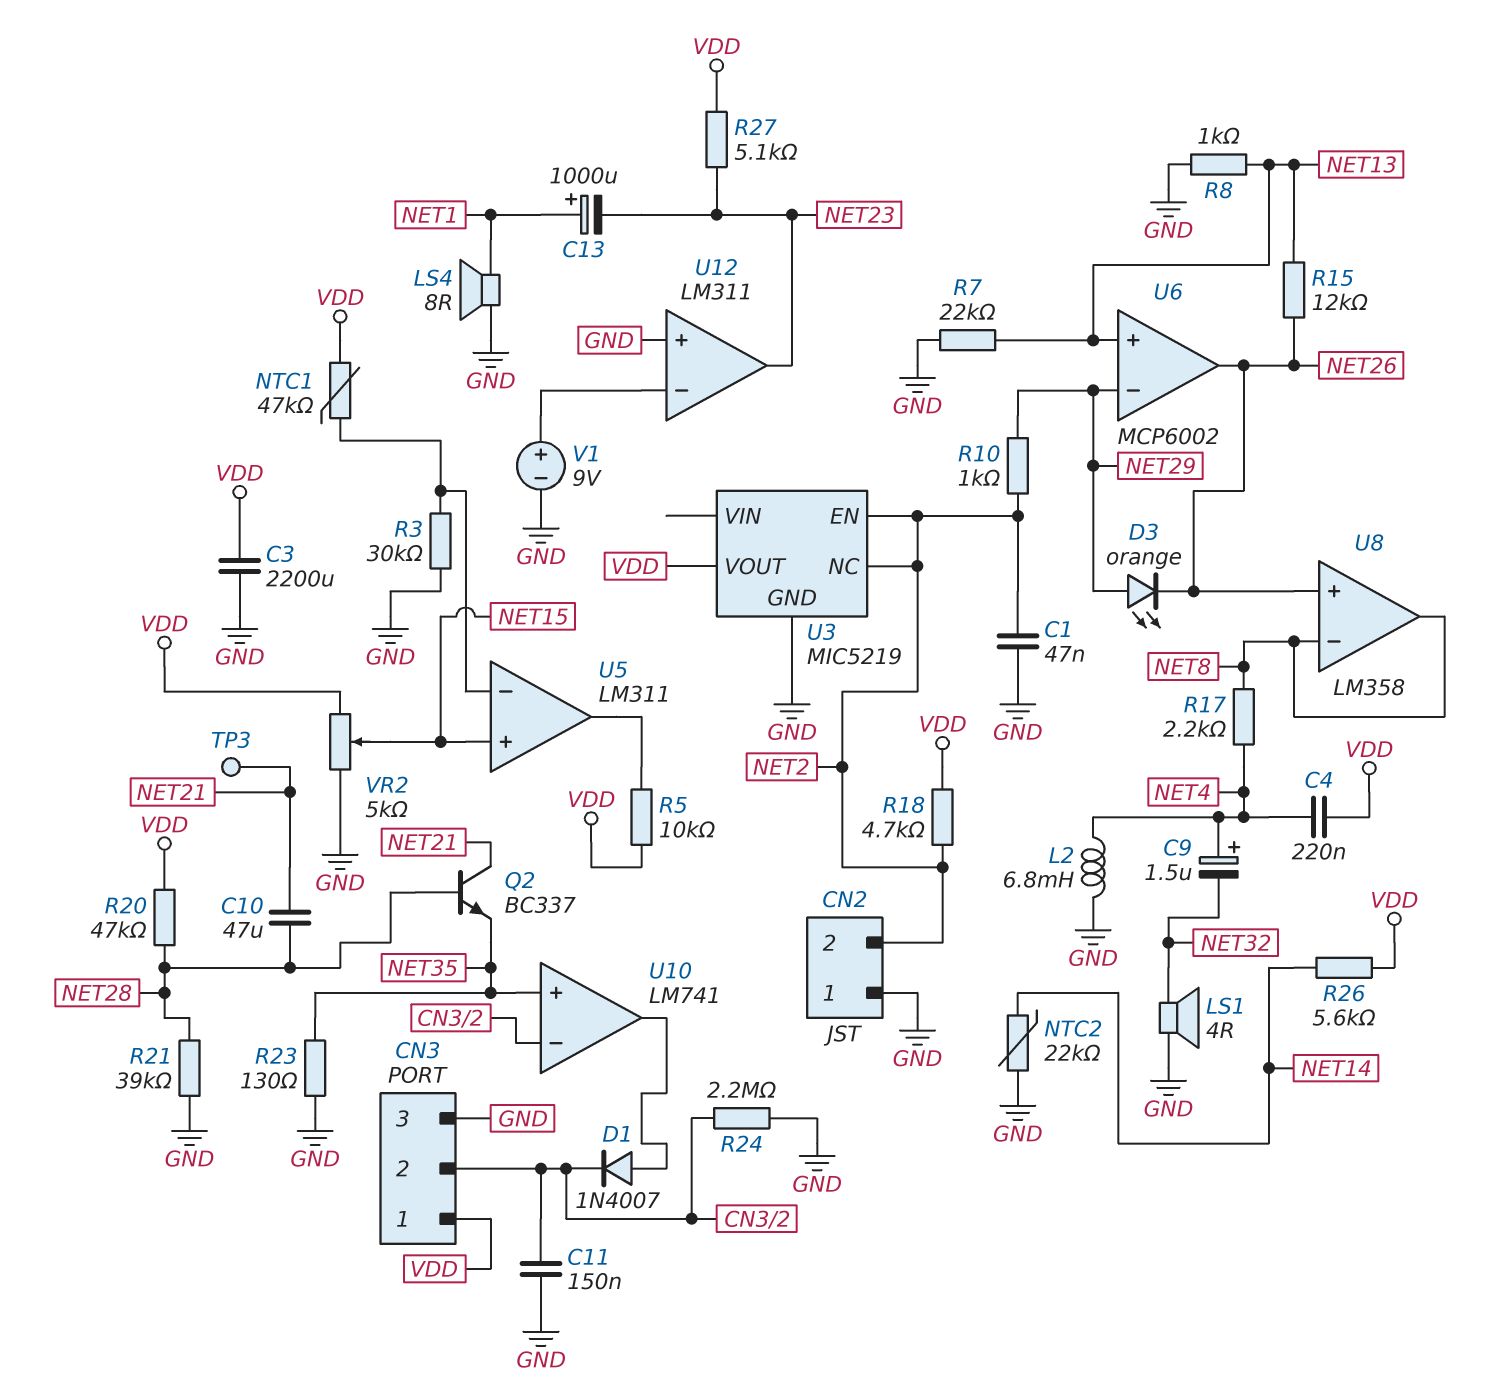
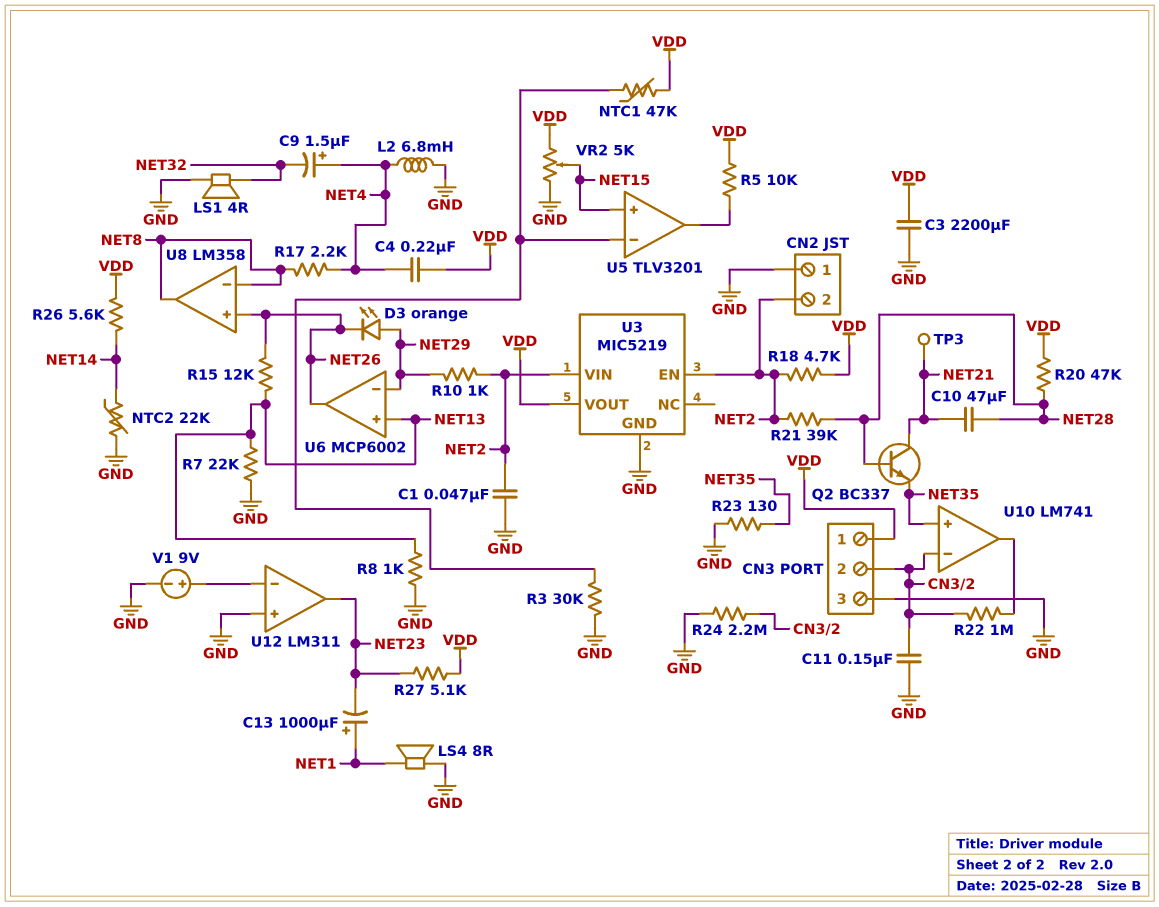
D1: diode 1N4007 (A U10/out, K CN3/2) -> none
R21: 39k (GND, NET28) -> 39k (NET2, NET28)
R22: none -> 1M (CN3/2, U10/out)
U3 pin NC: NET2 -> none
U3 pin VIN: none -> NET2
U5: LM311 -> TLV3201

